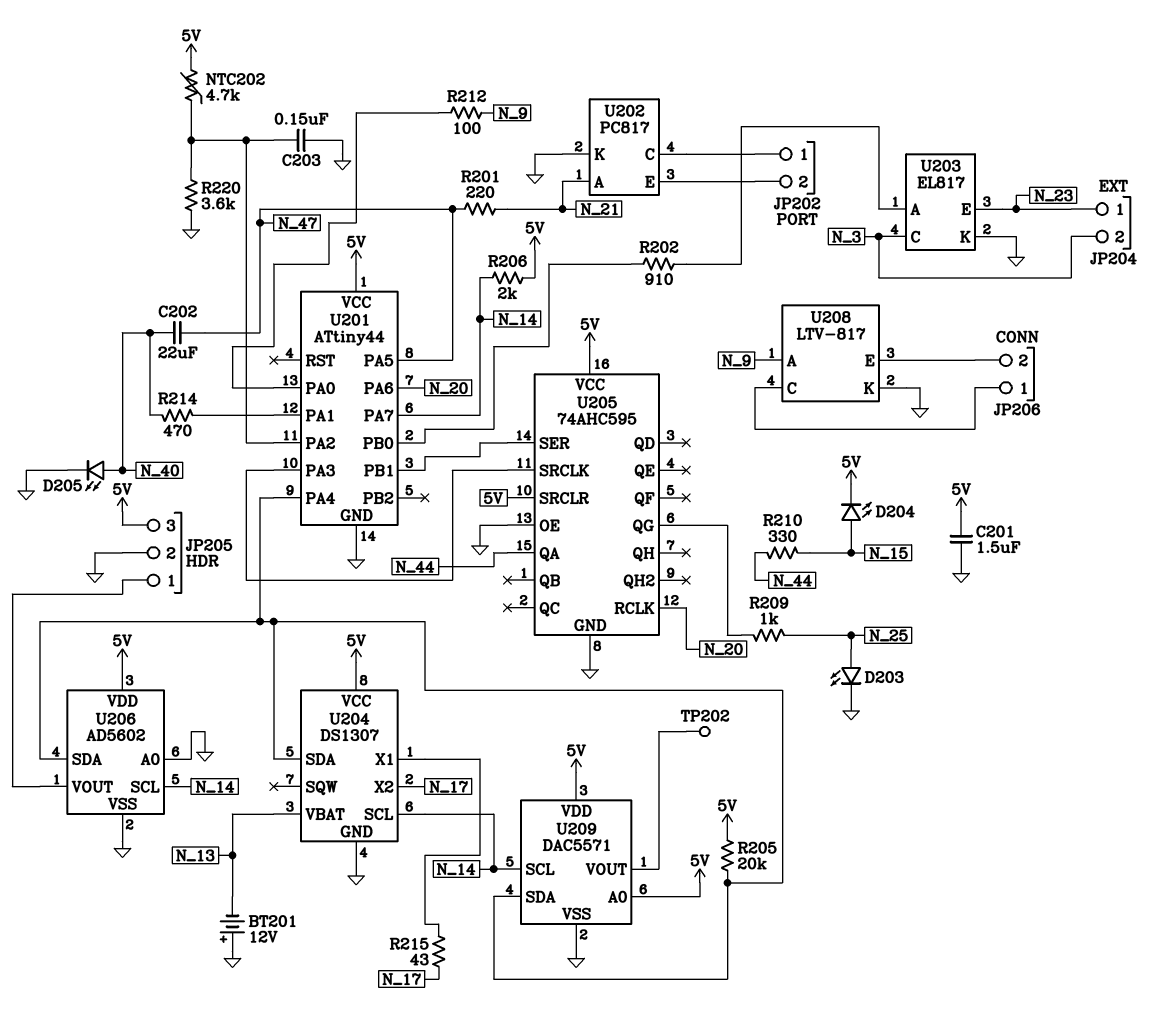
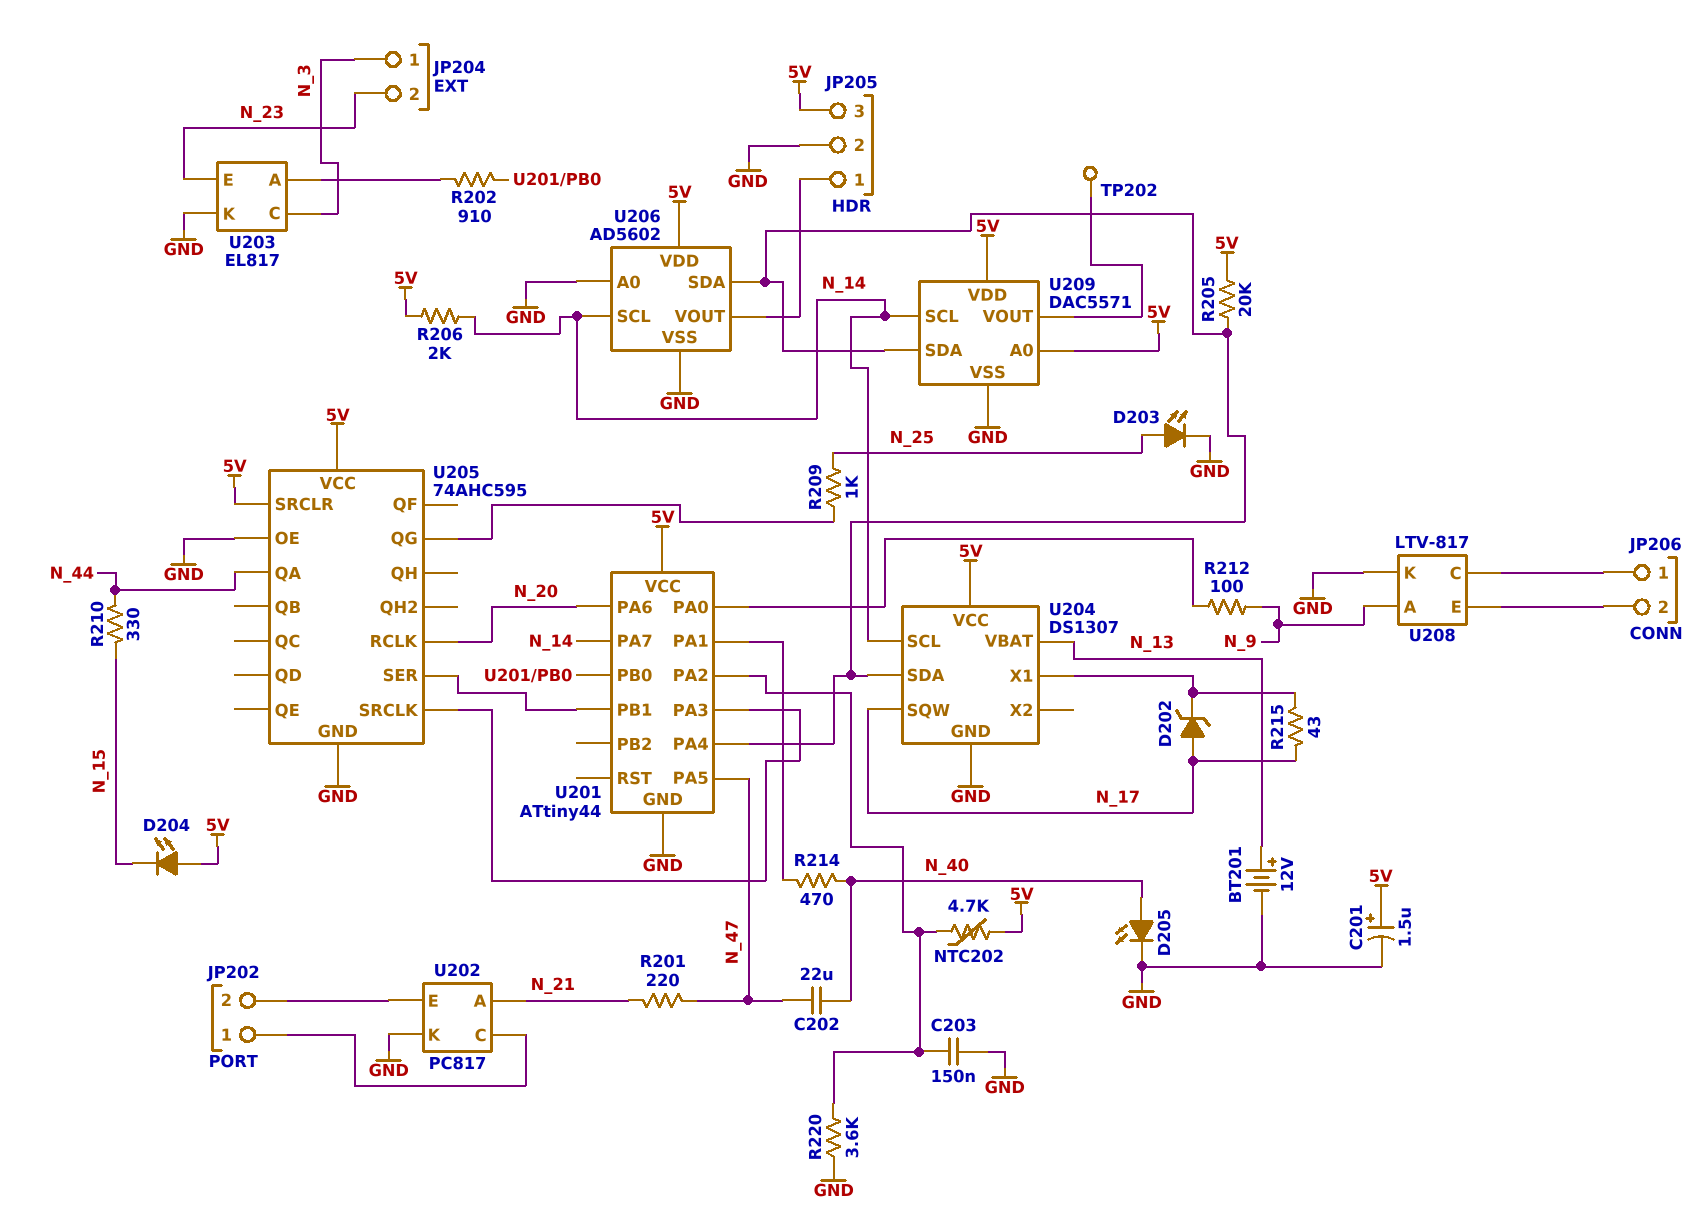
BT201: 12V (plus GND, minus N_13) -> 12V (plus N_13, minus GND)
C201: 1.5uF (5V, GND) -> 1.5uF (plus 5V, minus GND)
D202: none -> zener (A N_17, K U204/X1)
D204: LED (A N_15, K 5V) -> LED (A 5V, K N_15)
JP204 pin 1: N_23 -> N_3
JP204 pin 2: N_3 -> N_23
U204 pin SQW: none -> N_17
U204 pin X2: N_17 -> none

